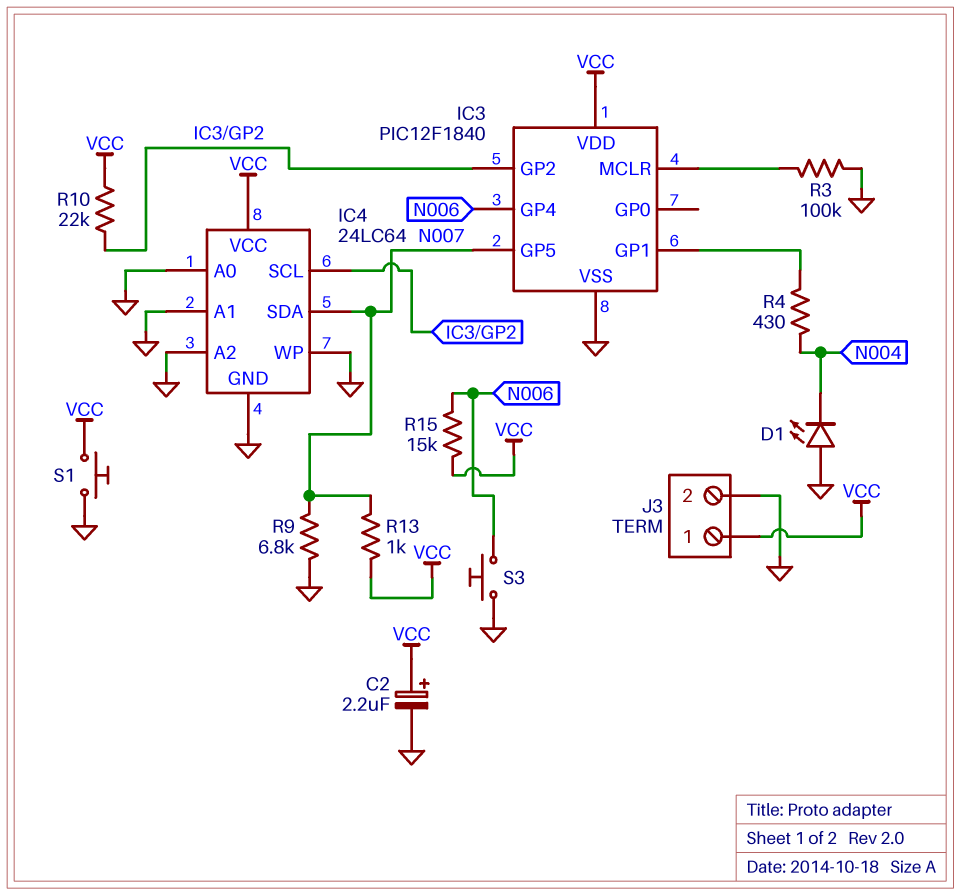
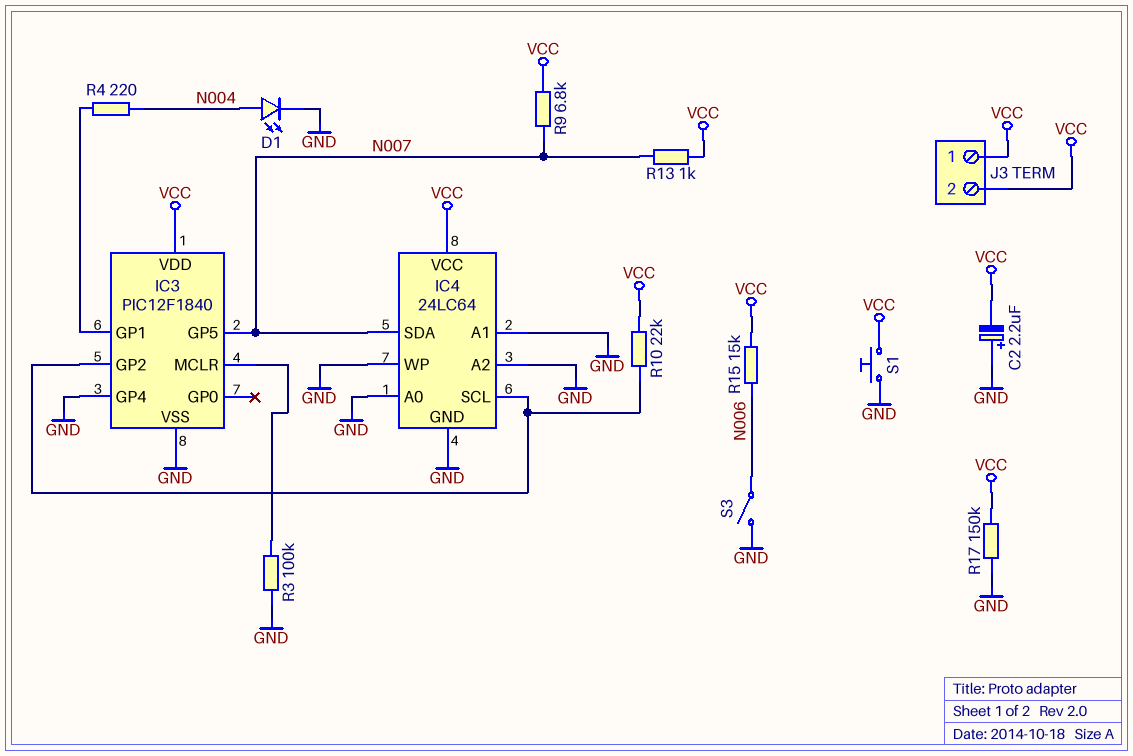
C2: 2.2uF (plus VCC, minus GND) -> 2.2uF (plus GND, minus VCC)
D1: LED (A GND, K N004) -> LED (A N004, K GND)
IC3 pin GP4: N006 -> GND
J3 pin 2: GND -> VCC
R4: 430 (IC3/GP1, N004) -> 220 (IC3/GP1, N004)
R9: 6.8k (GND, N007) -> 6.8k (N007, VCC)
R17: none -> 150k (GND, VCC)
S3: button (GND, N006) -> switch (GND, N006)

